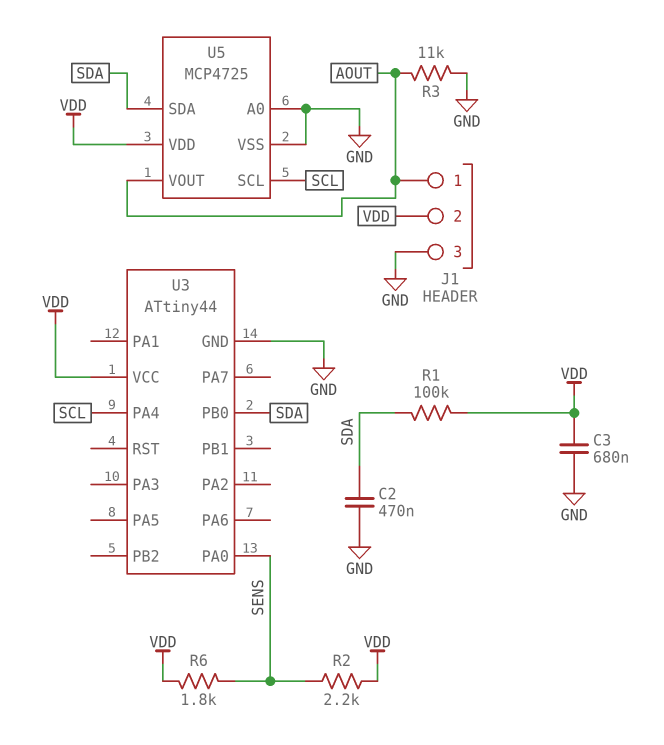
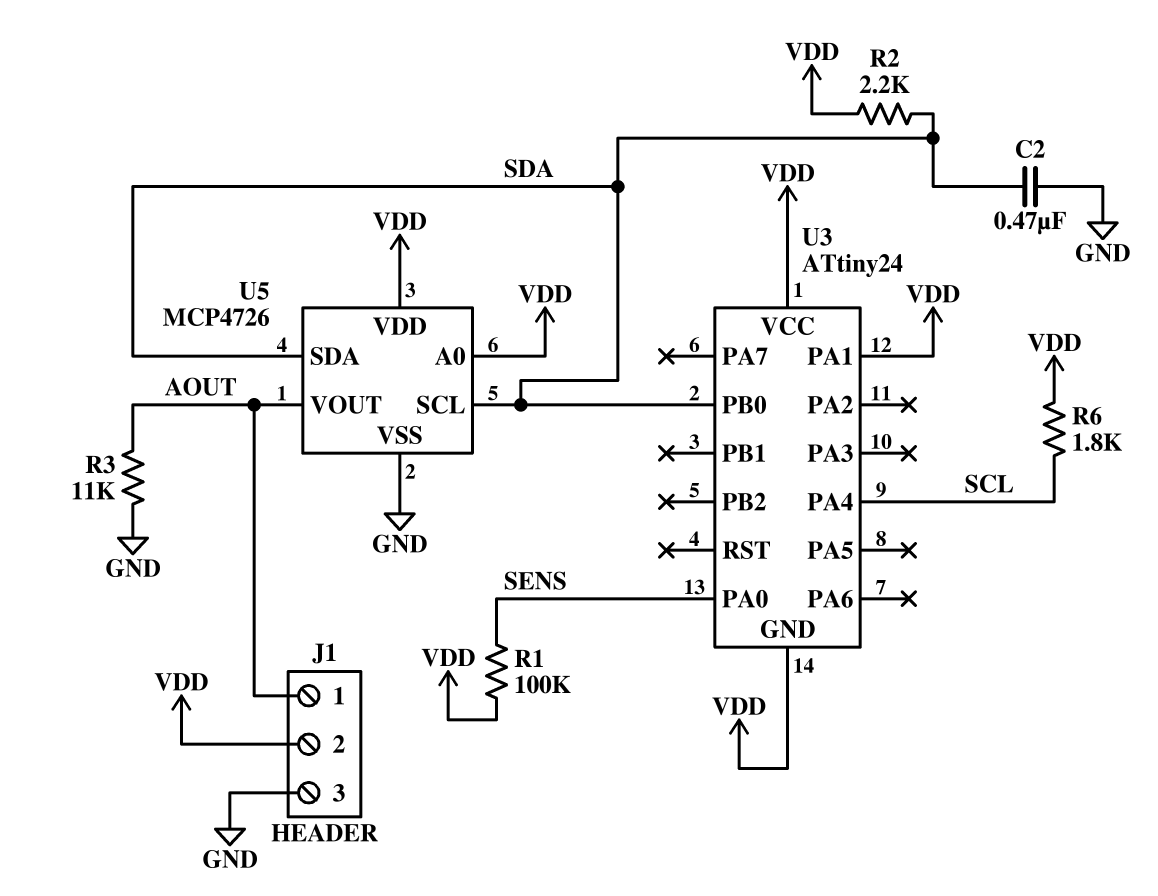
C3: 680nF (GND, VDD) -> none
R1: 100k (SDA, VDD) -> 100k (SENS, VDD)
R2: 2.2k (SENS, VDD) -> 2.2k (SDA, VDD)
R6: 1.8k (SENS, VDD) -> 1.8k (SCL, VDD)
U3: ATtiny44 -> ATtiny24
U3 pin GND: GND -> VDD
U3 pin PA1: none -> VDD
U5: MCP4725 -> MCP4726
U5 pin A0: GND -> VDD
U5 pin SCL: SCL -> SDA

